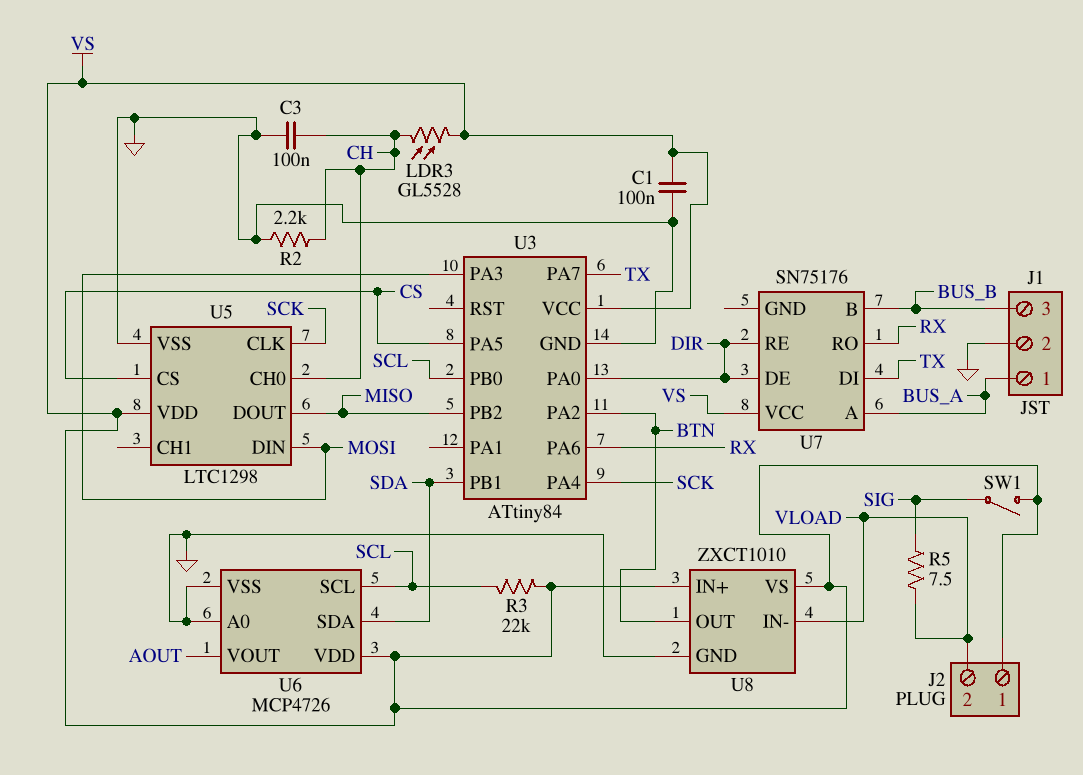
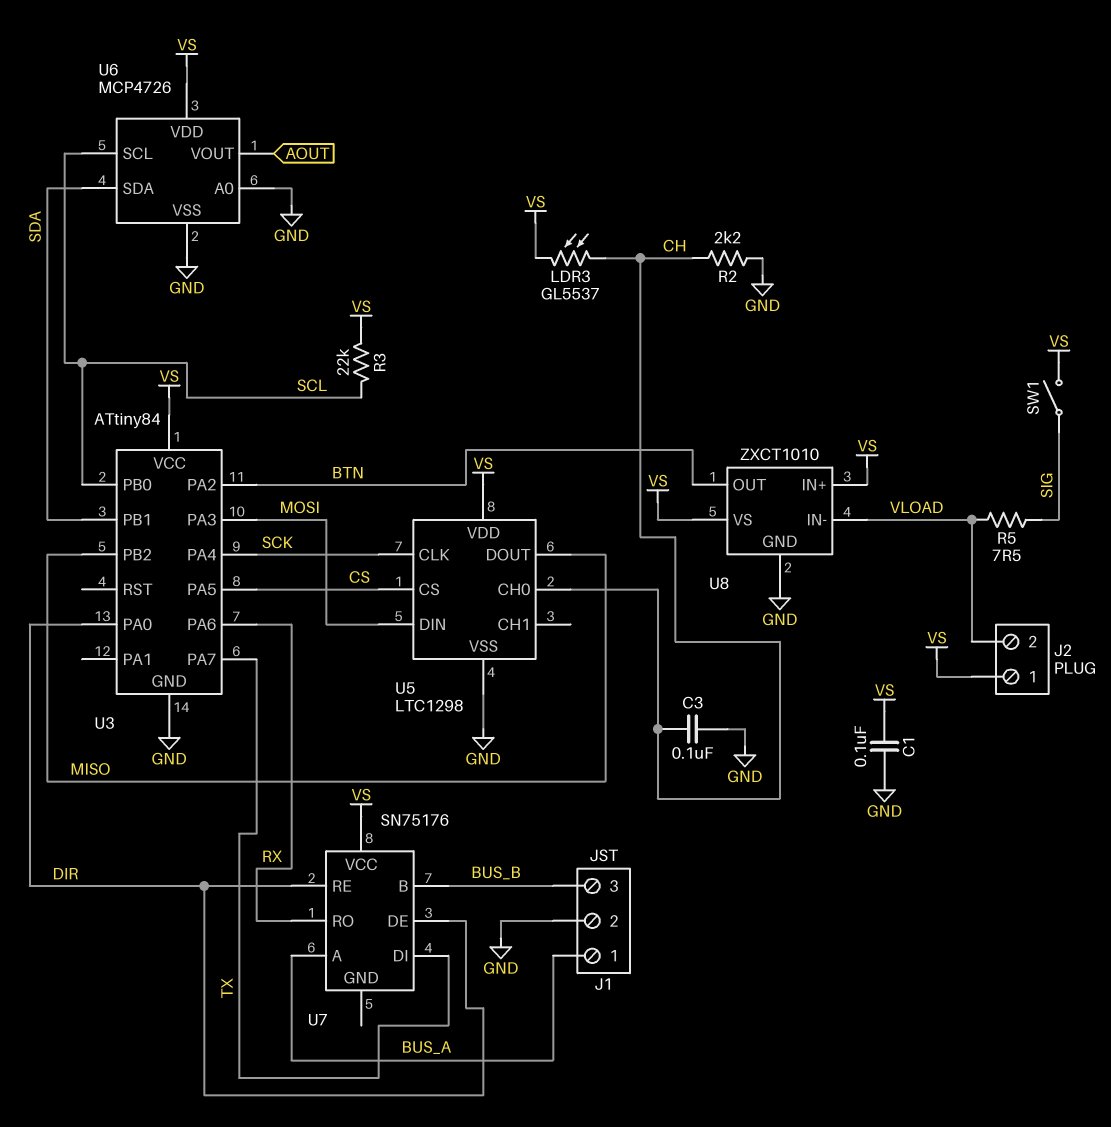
LDR3: GL5528 (CH, VS) -> GL5537 (CH, VS)

